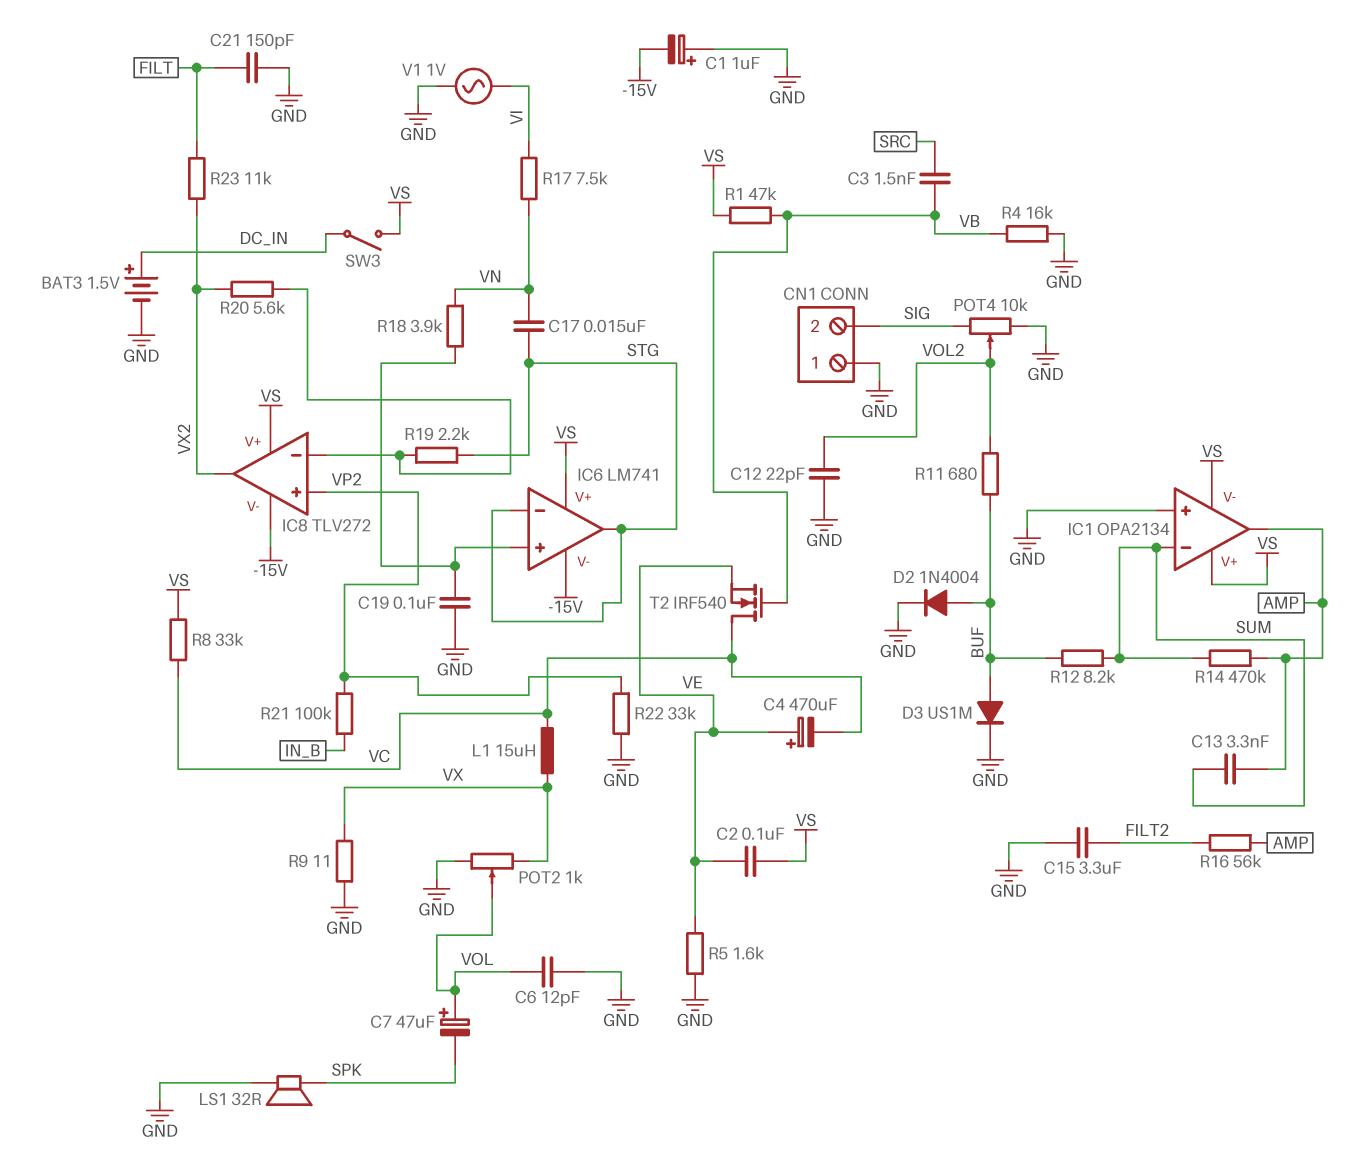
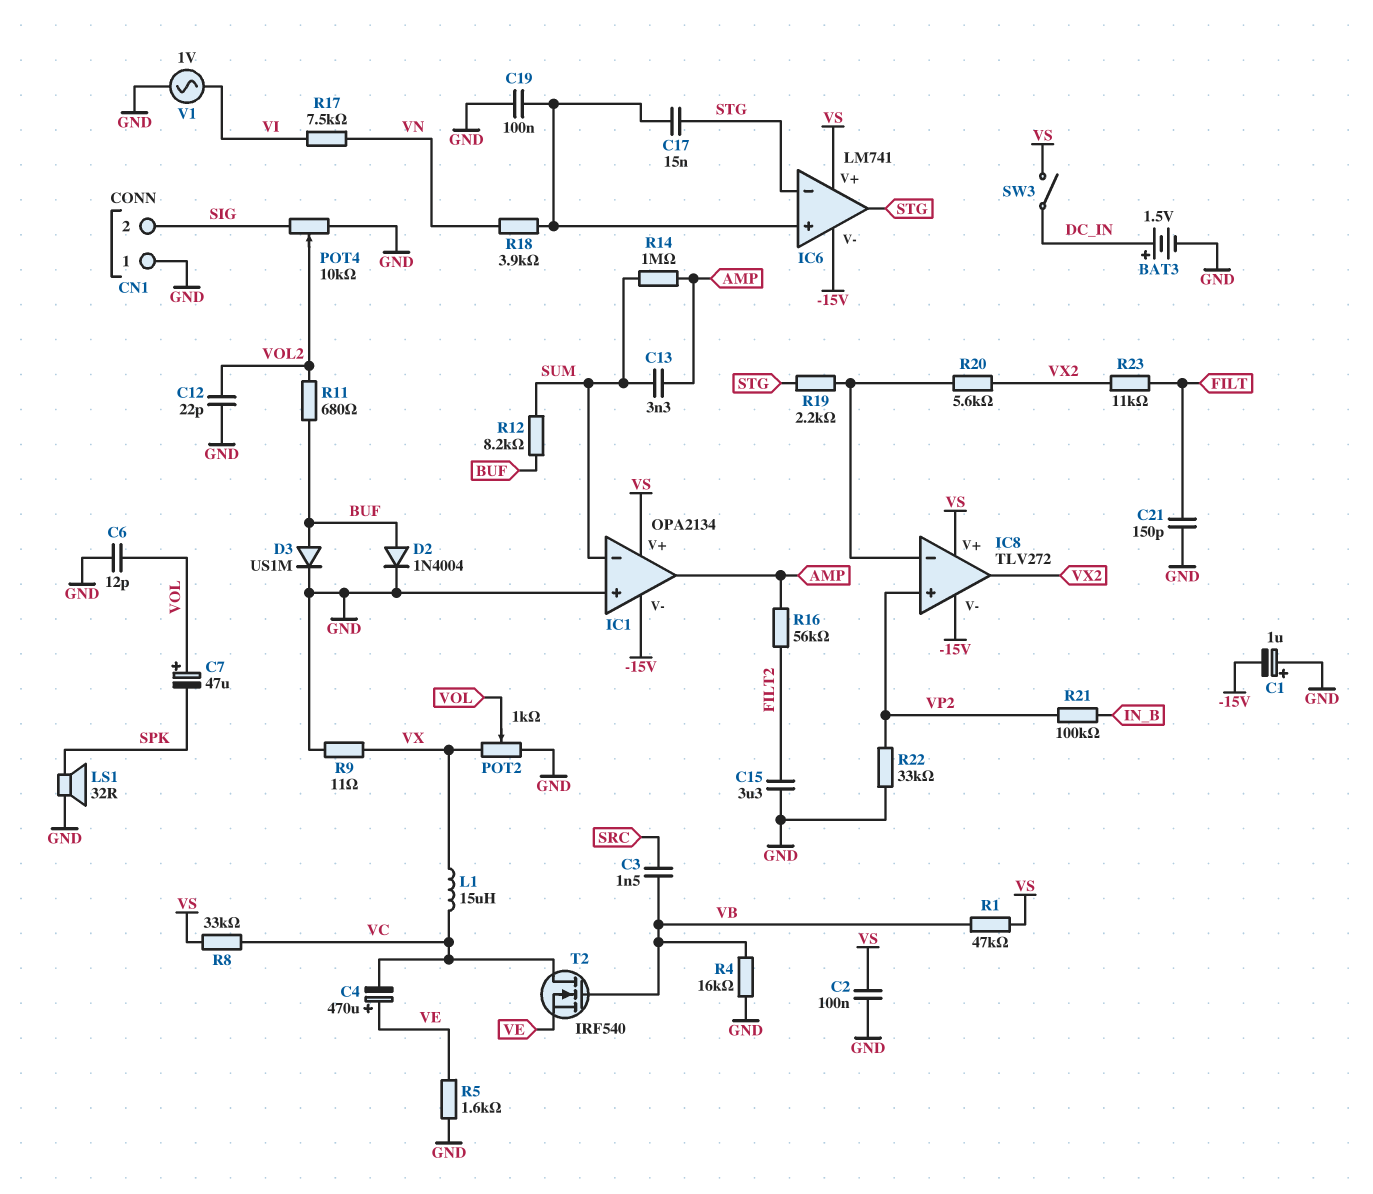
C2: 100nF (VE, VS) -> 100nF (GND, VS)
C17: 15nF (STG, VN) -> 15nF (IC6/in+, STG)
IC1 pin V-: VS -> -15V
R14: 470k (AMP, SUM) -> 1M (AMP, SUM)

